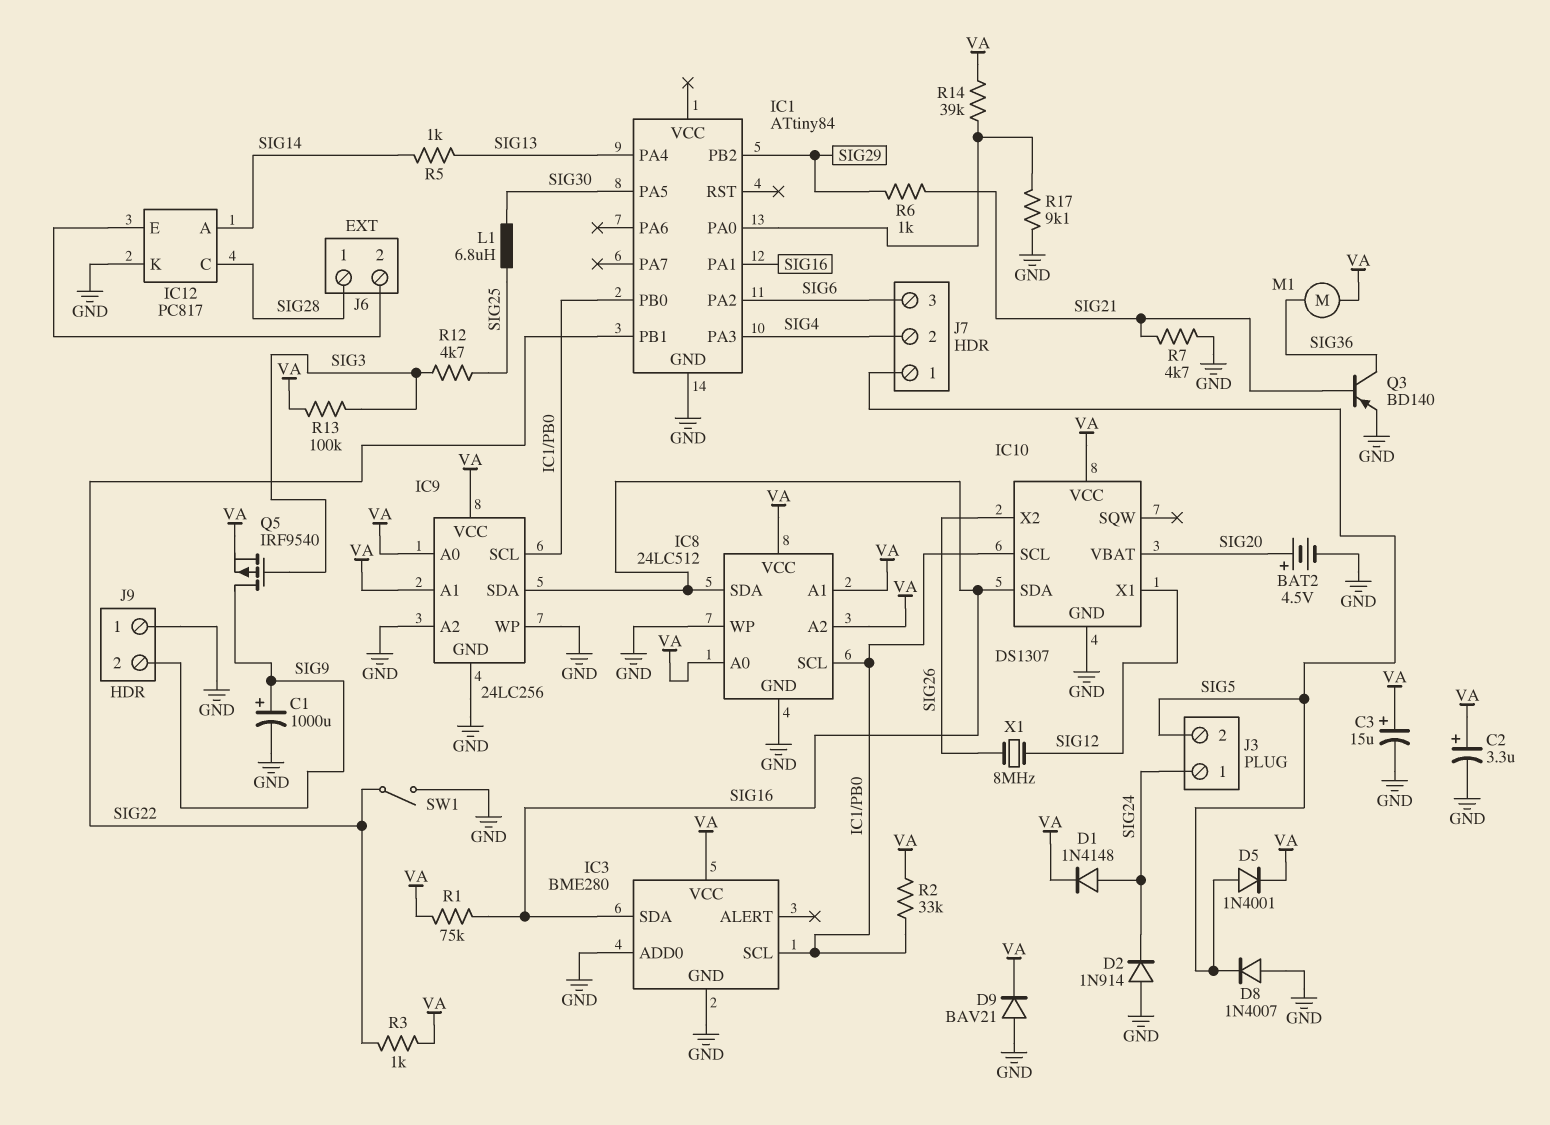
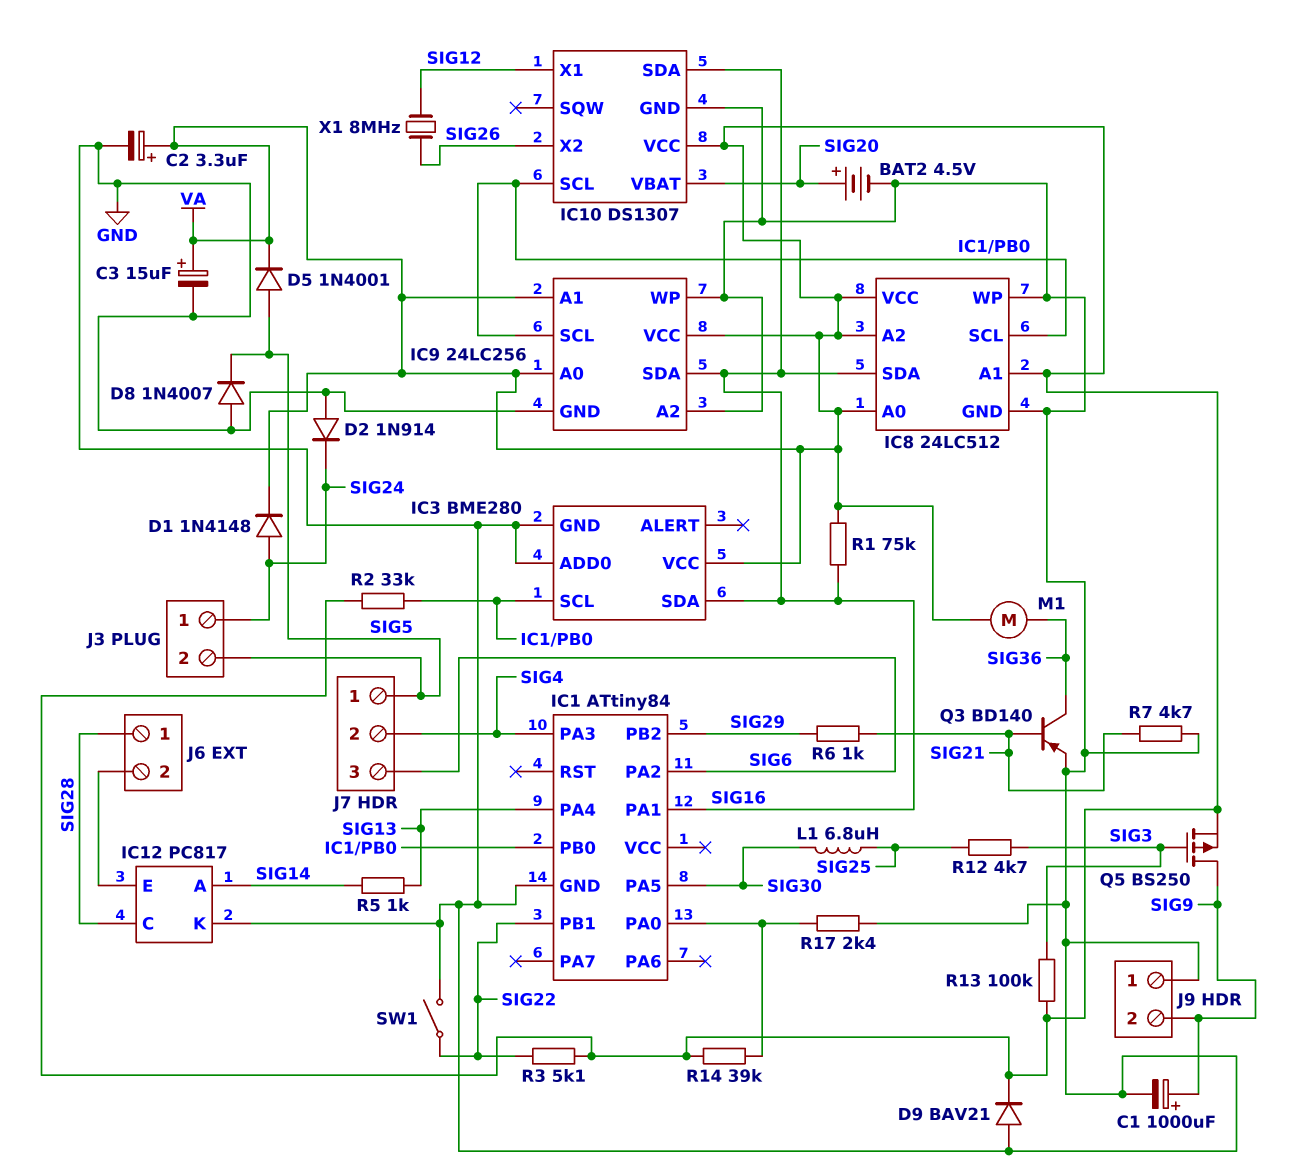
Q5: PMOS IRF9540 (G SIG3, D SIG9, S VA) -> PMOS BS250 (G SIG3, D SIG9, S VA)
R3: 1k (SIG22, VA) -> 5.1k (SIG22, VA)
R17: 9.1k (GND, IC1/PA0) -> 2.4k (GND, IC1/PA0)

